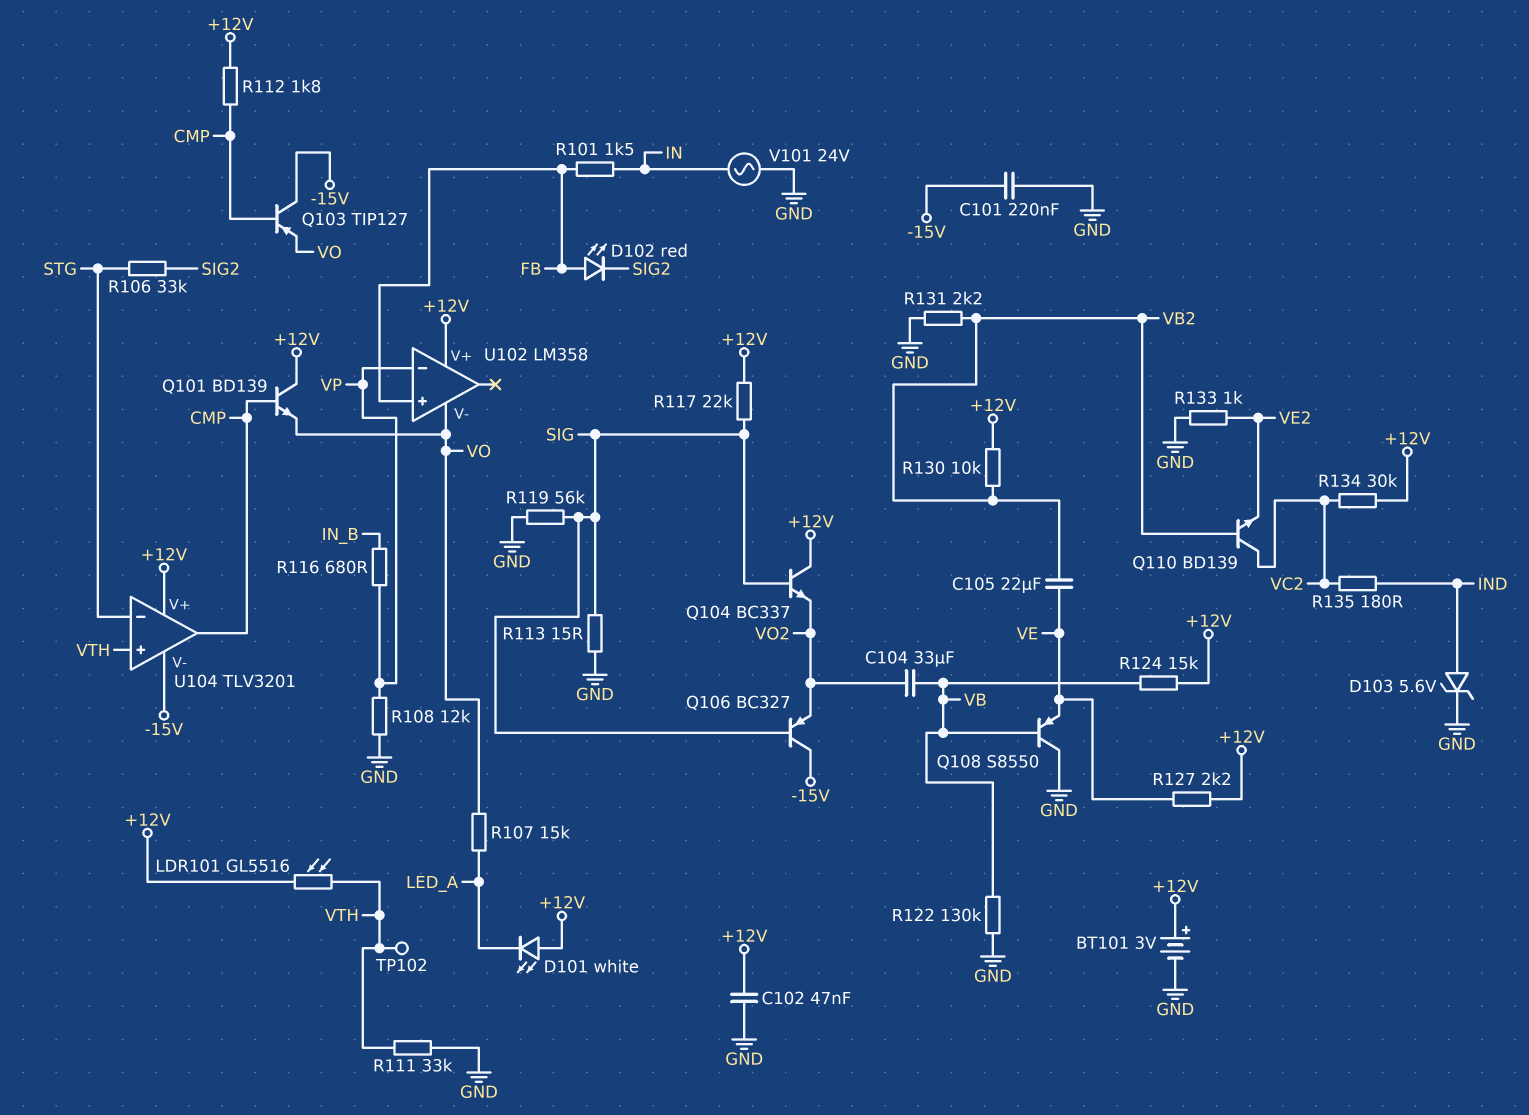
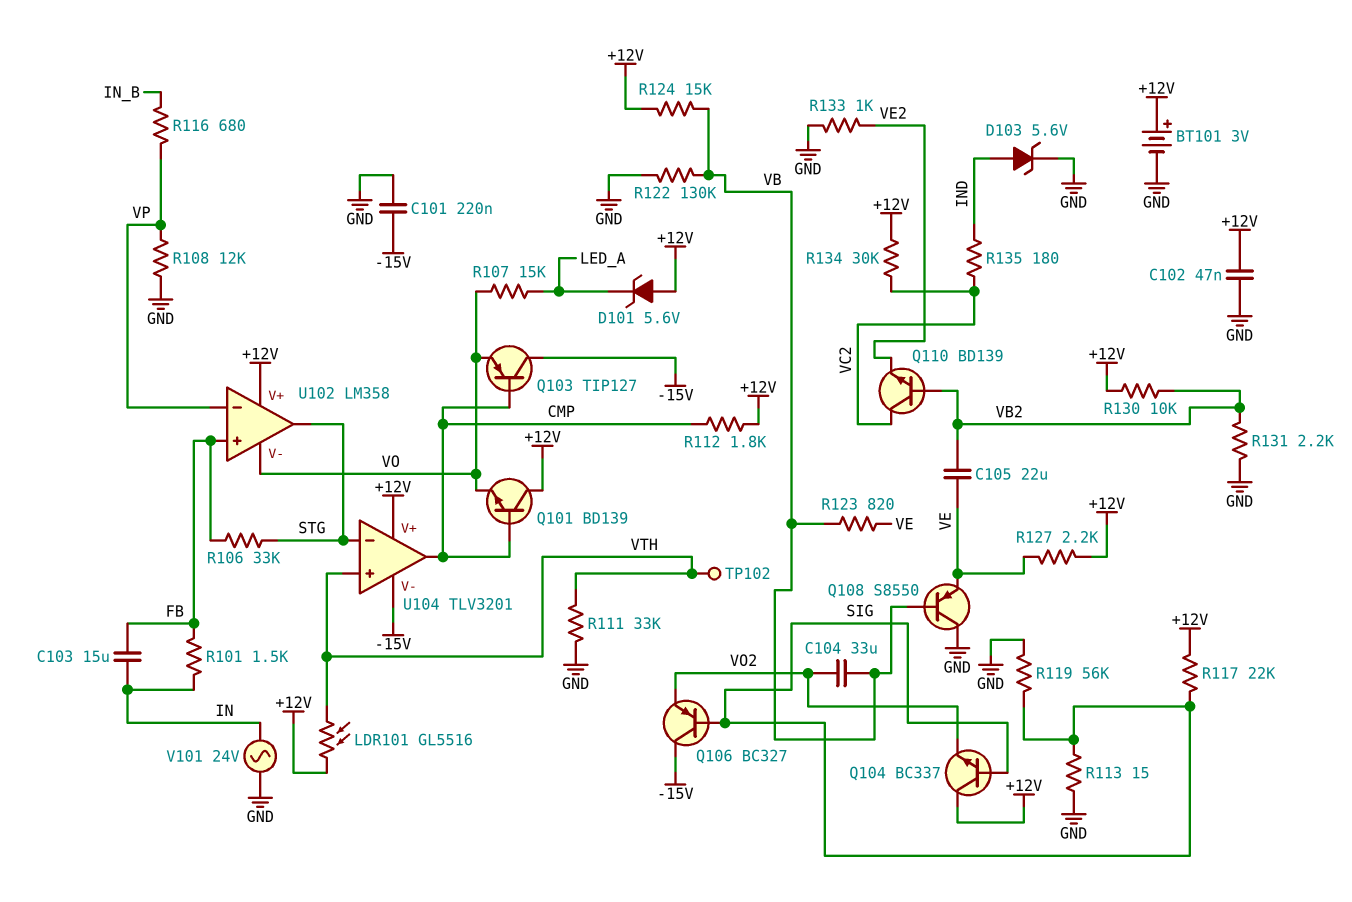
C103: none -> 15uF (FB, IN)
D101: LED white (A +12V, K LED_A) -> zener 5.6V (A +12V, K LED_A)
D102: LED red (A FB, K SIG2) -> none
R106: 33k (SIG2, STG) -> 33k (FB, STG)
R123: none -> 820 (VB, VE)
U102 pin out: none -> STG

